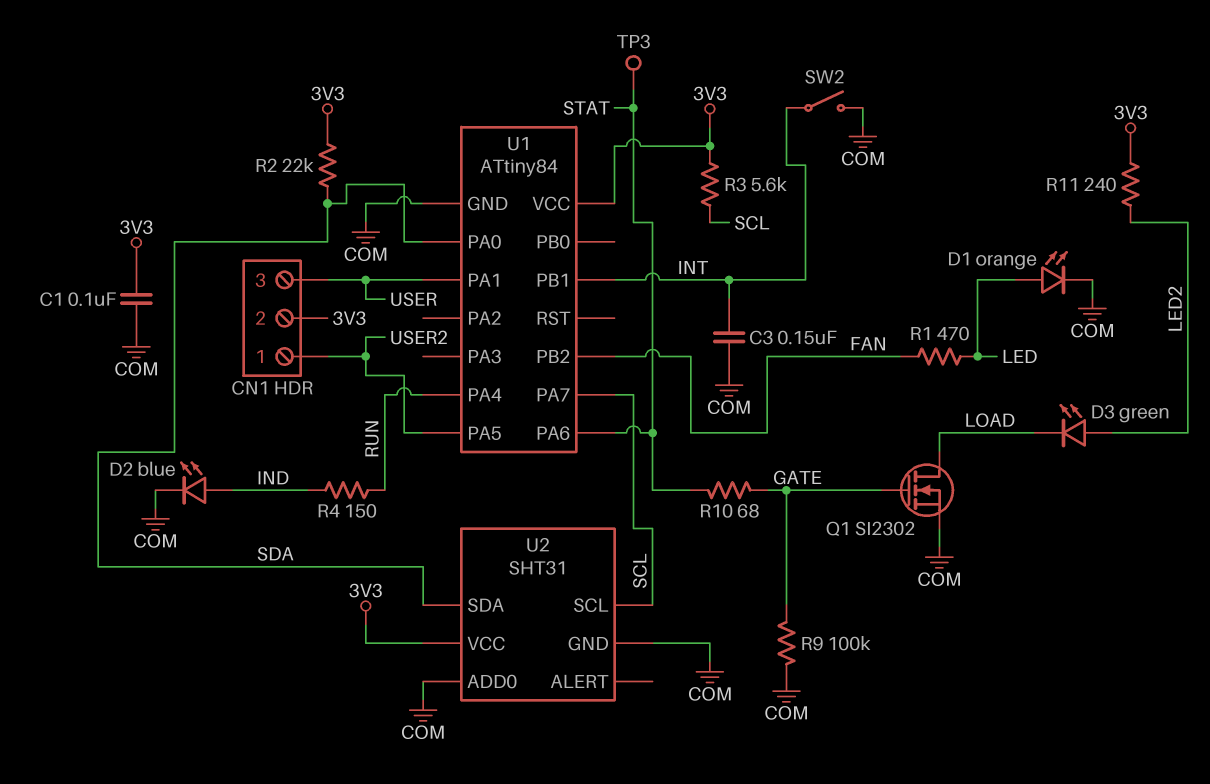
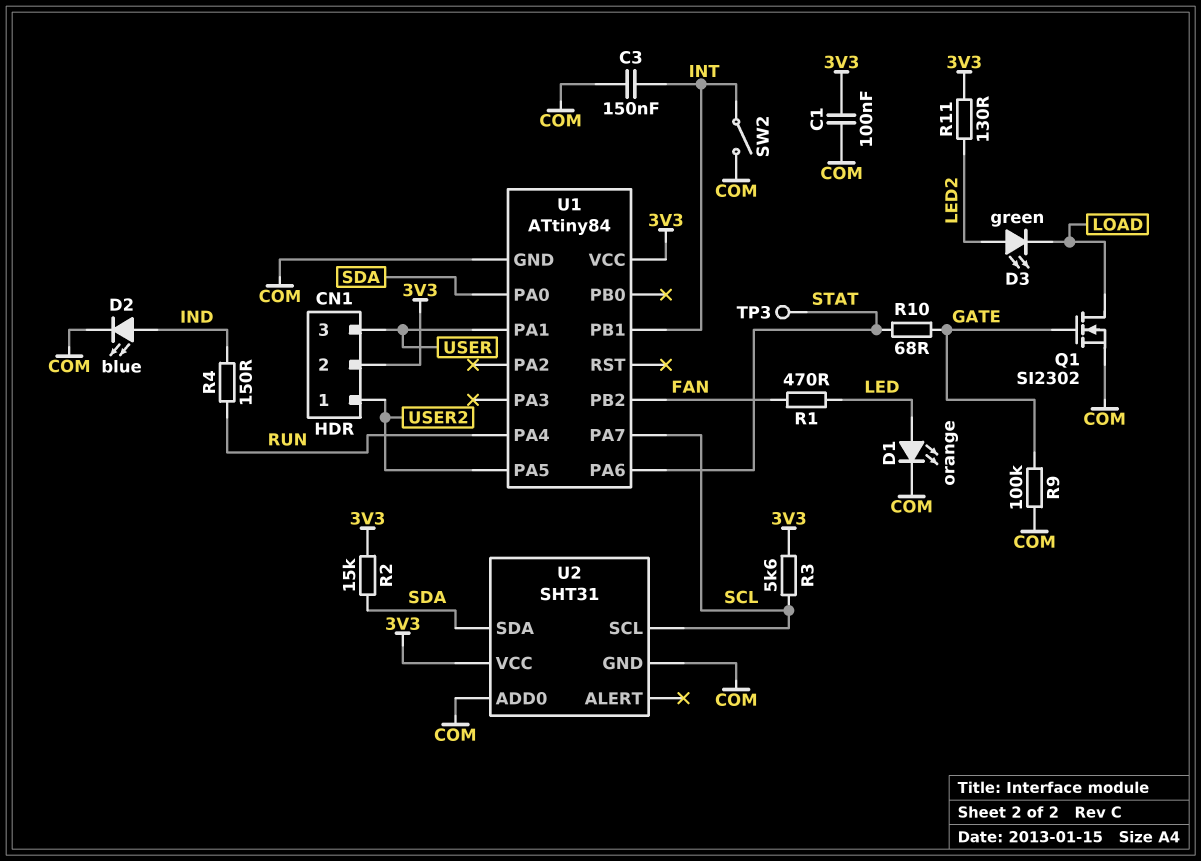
R2: 22k (3V3, SDA) -> 15k (3V3, SDA)
R11: 240 (3V3, LED2) -> 130 (3V3, LED2)

